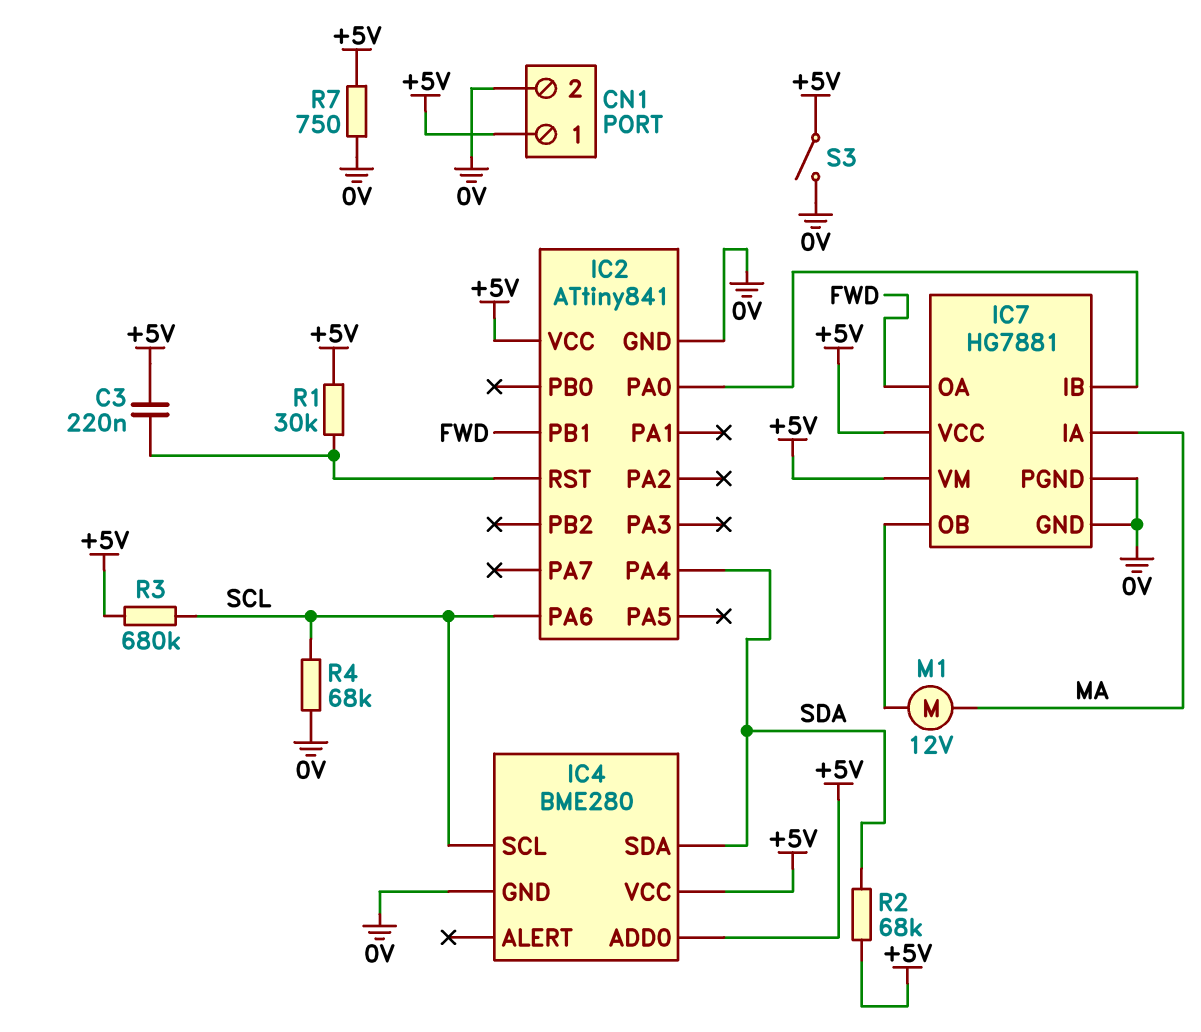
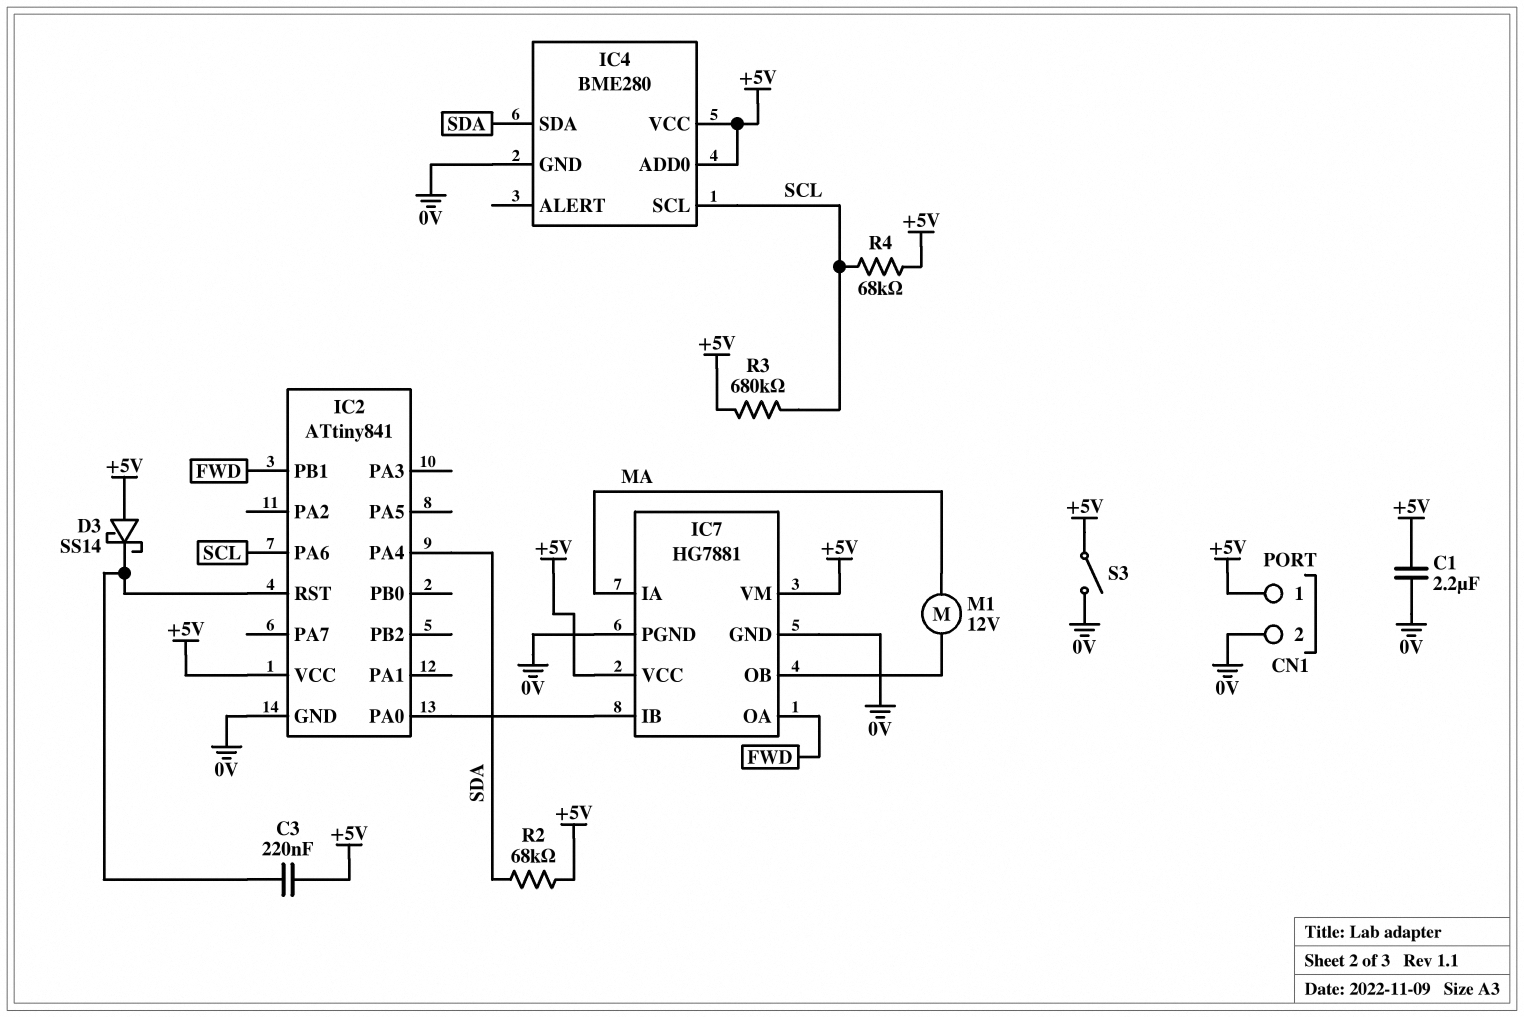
C1: none -> 2.2uF (+5V, 0V)
D3: none -> schottky SS14 (A +5V, K IC2/RST)
R1: 30k (+5V, IC2/RST) -> none
R4: 68k (0V, SCL) -> 68k (+5V, SCL)
R7: 750 (+5V, 0V) -> none

